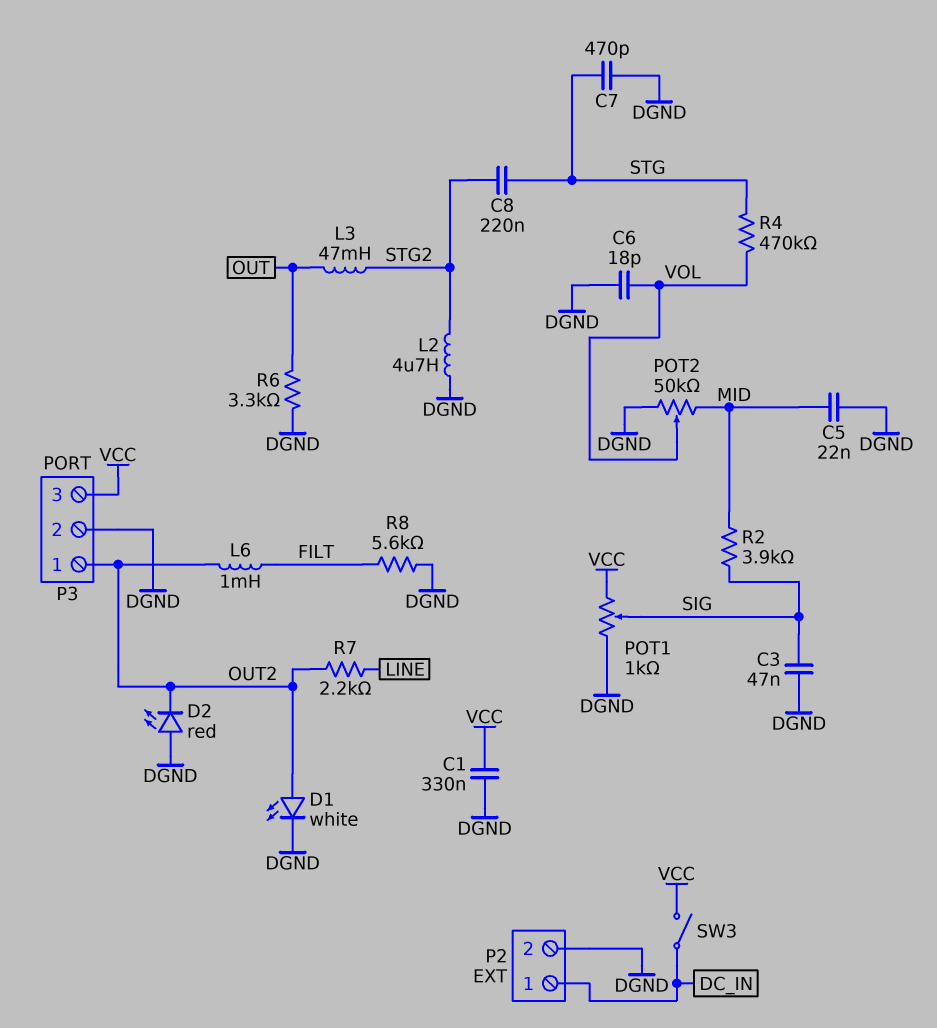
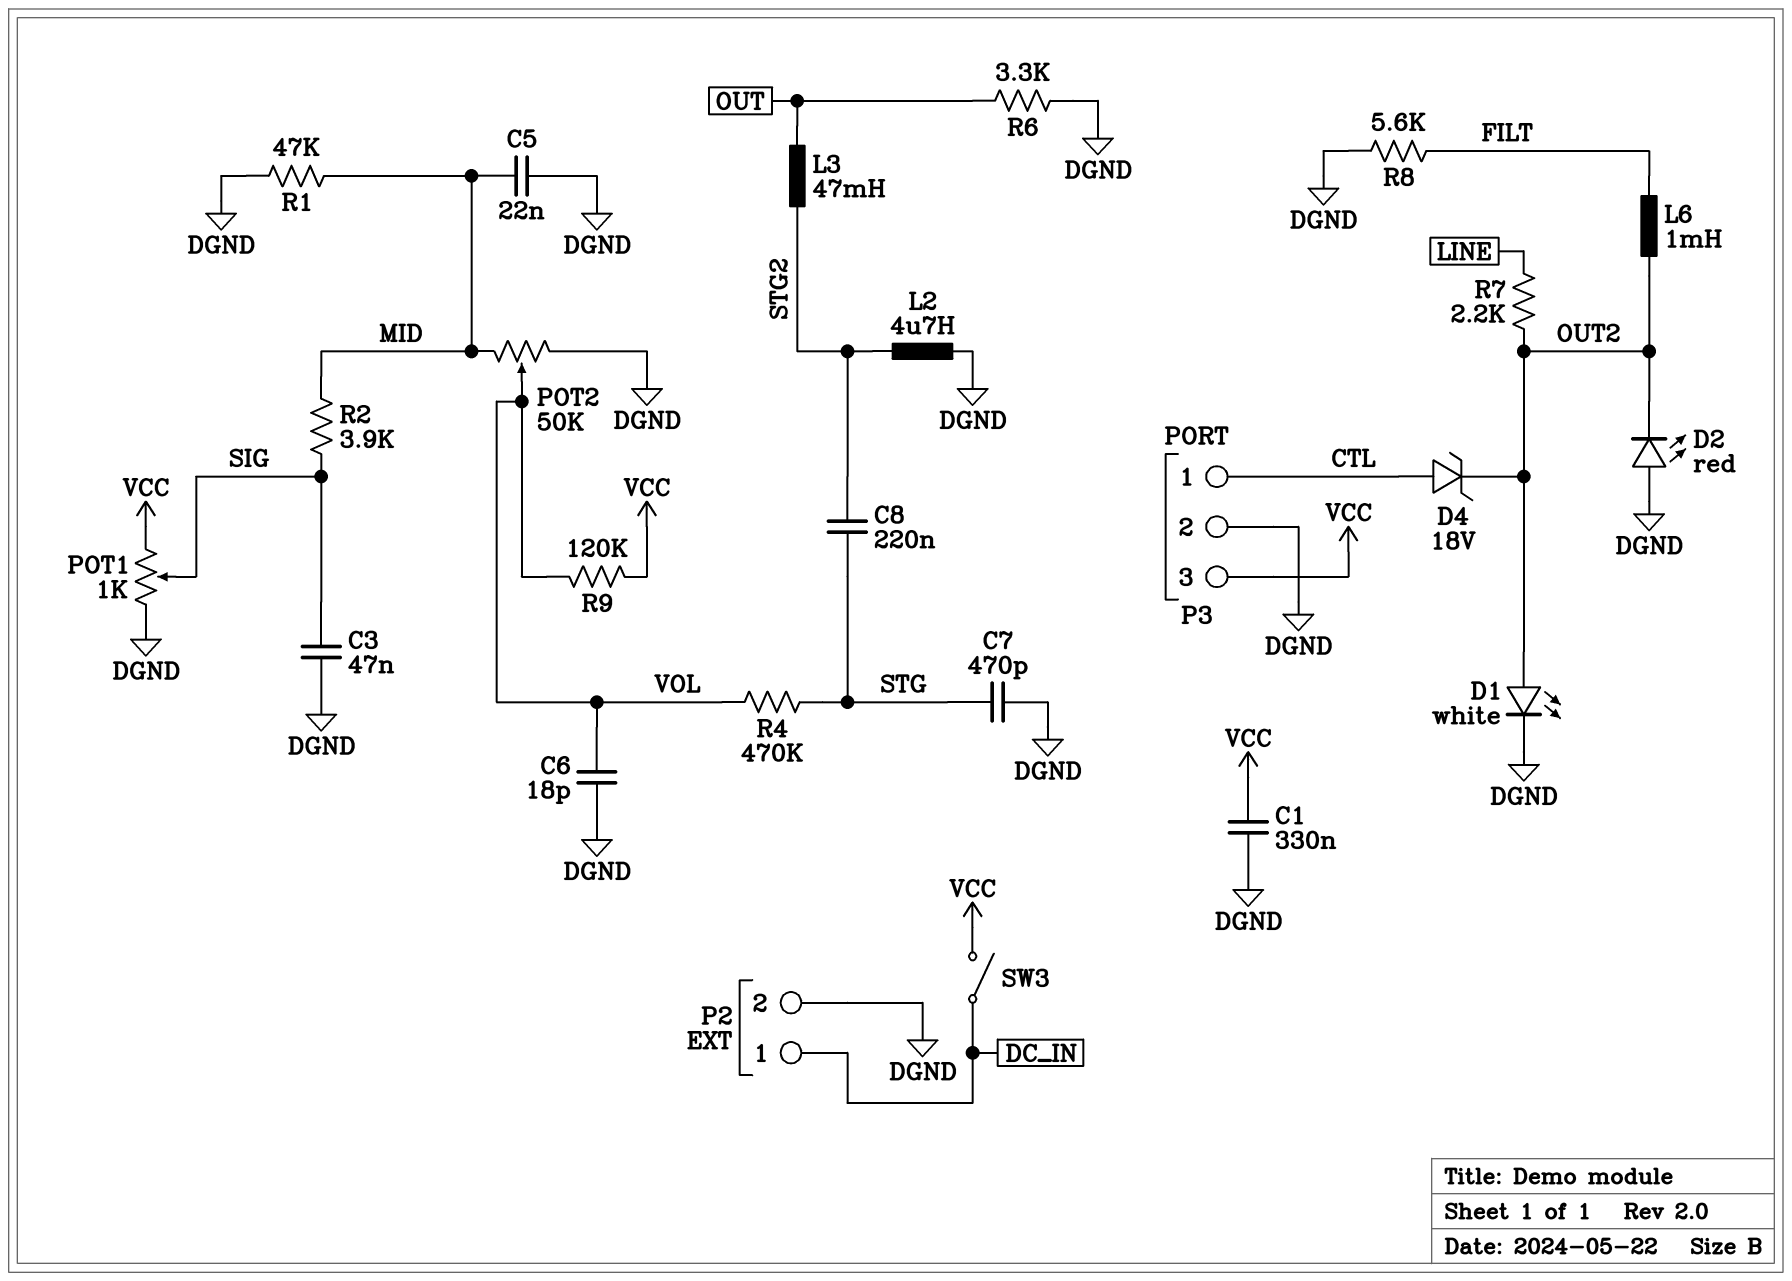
D4: none -> zener 18V (A CTL, K OUT2)
P3 pin 1: OUT2 -> CTL
R1: none -> 47k (DGND, MID)
R9: none -> 120k (VCC, VOL)

